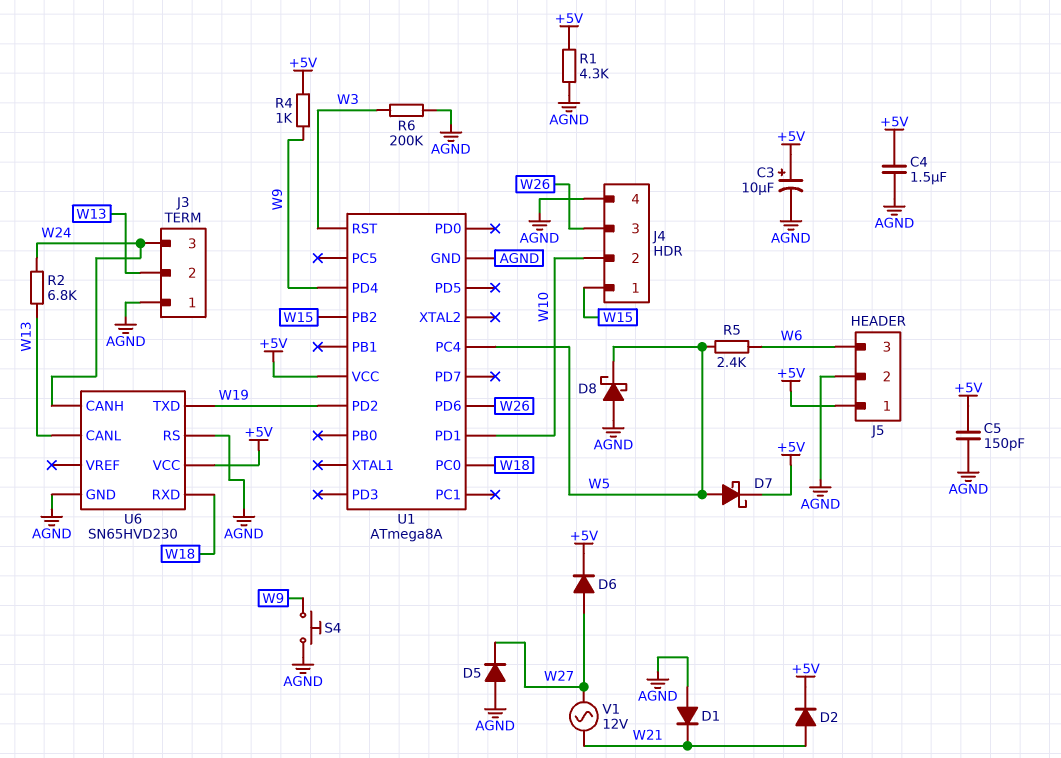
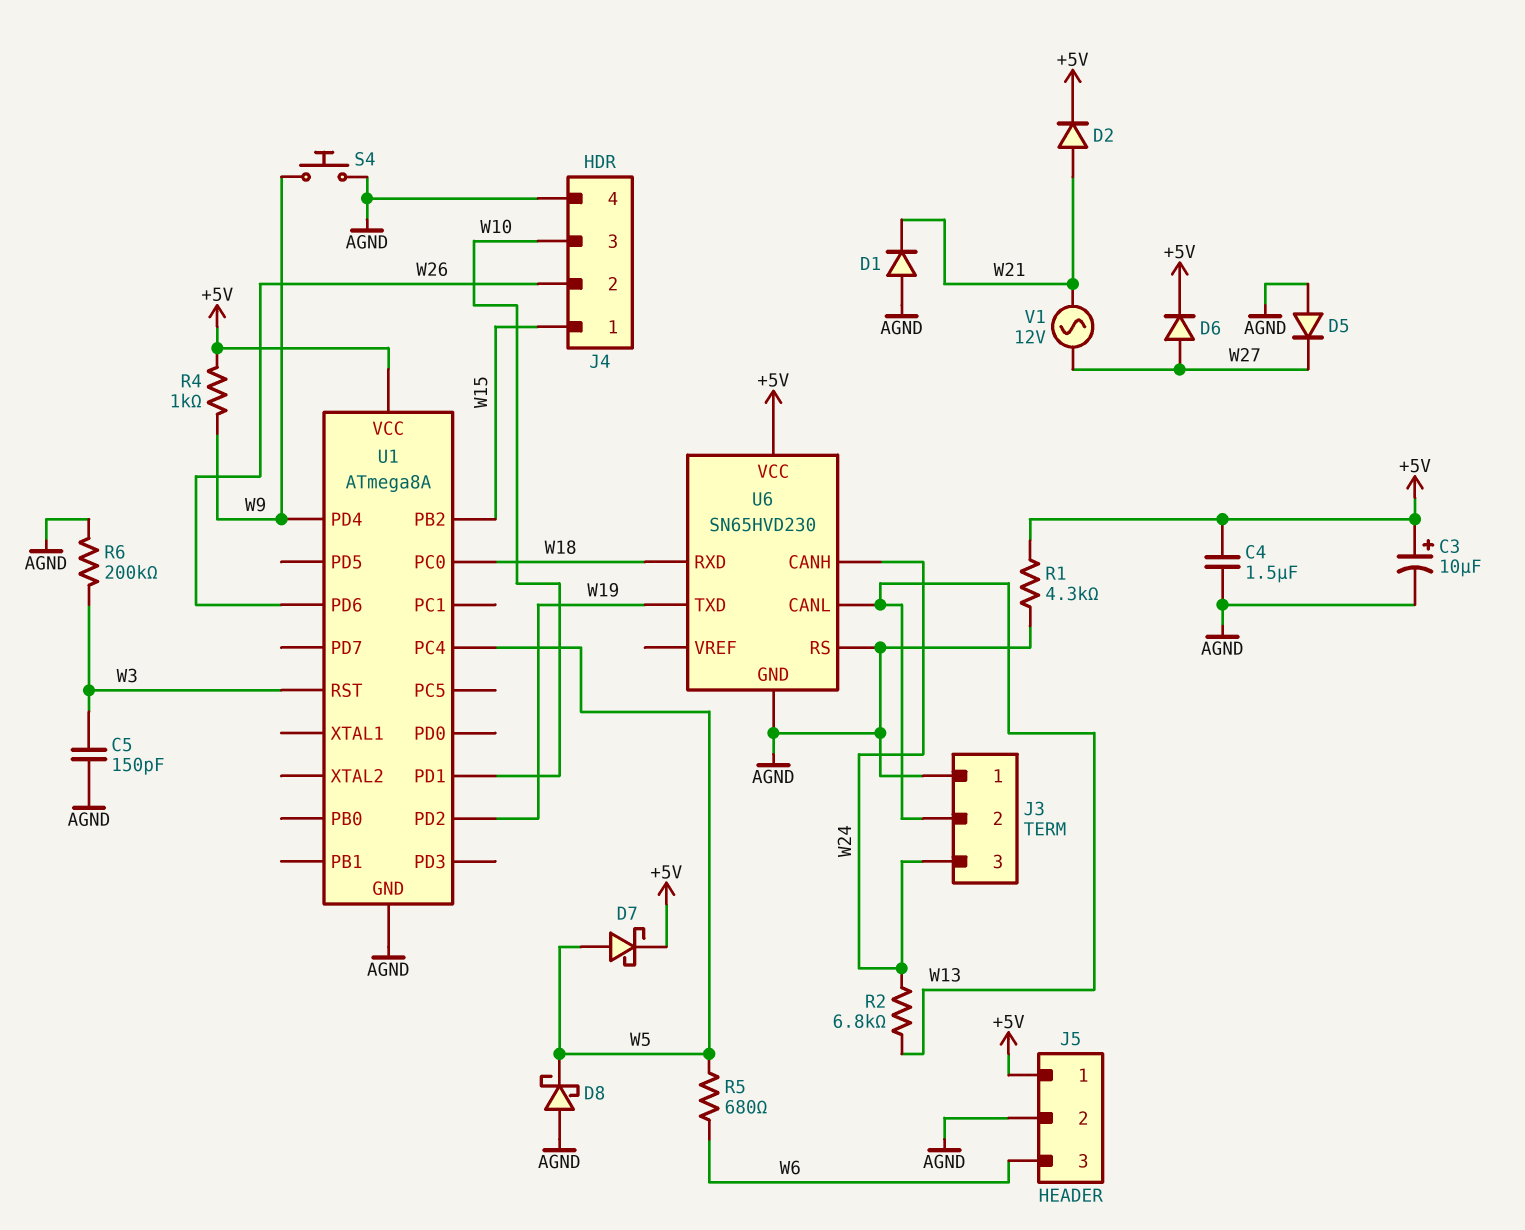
C5: 150pF (+5V, AGND) -> 150pF (AGND, W3)
J4 pin 2: W10 -> W26
J4 pin 3: W26 -> W10
R5: 2.4k (W5, W6) -> 680 (W5, W6)

